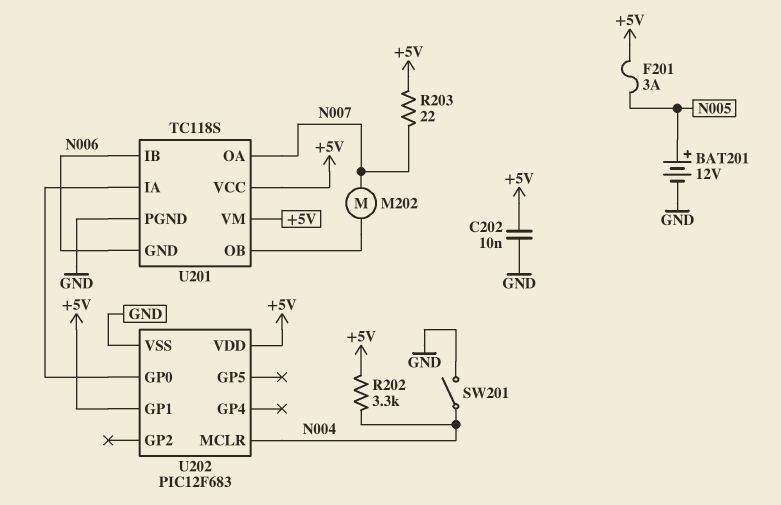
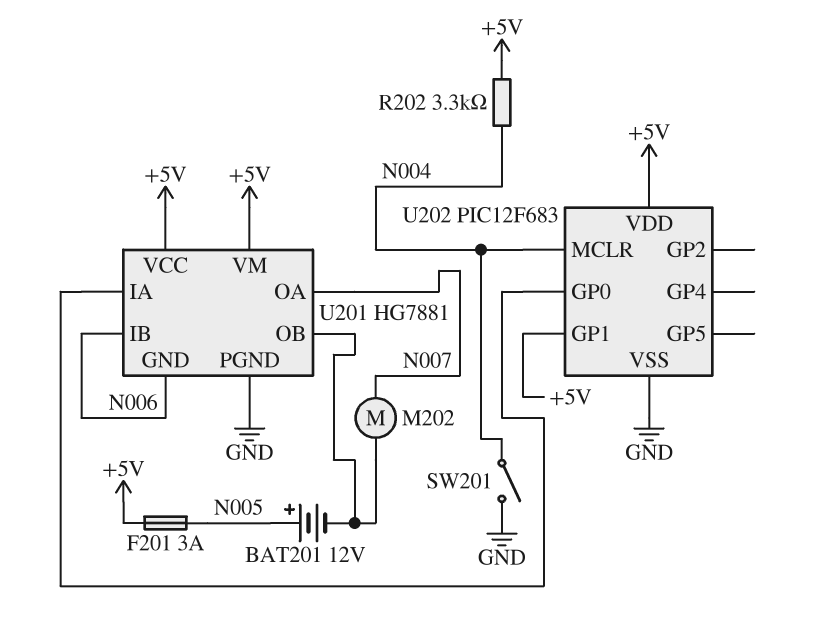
BAT201: 12V (plus N005, minus GND) -> 12V (plus N005, minus U201/OB)
C202: 10nF (+5V, GND) -> none
R203: 22 (+5V, N007) -> none
U201: TC118S -> HG7881

